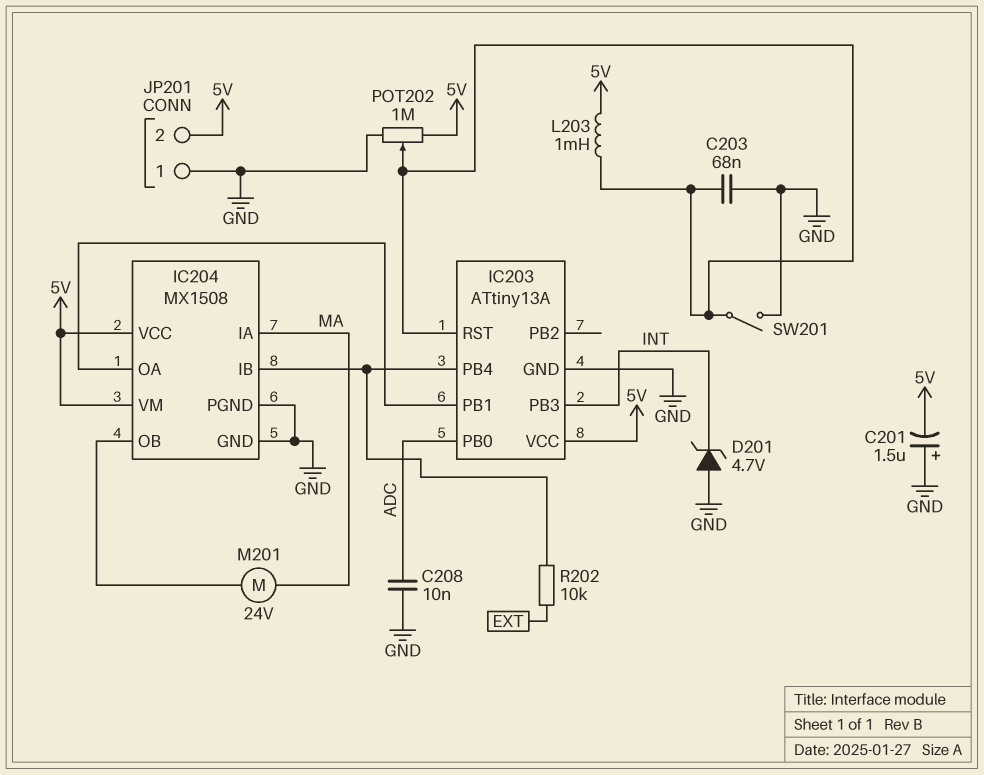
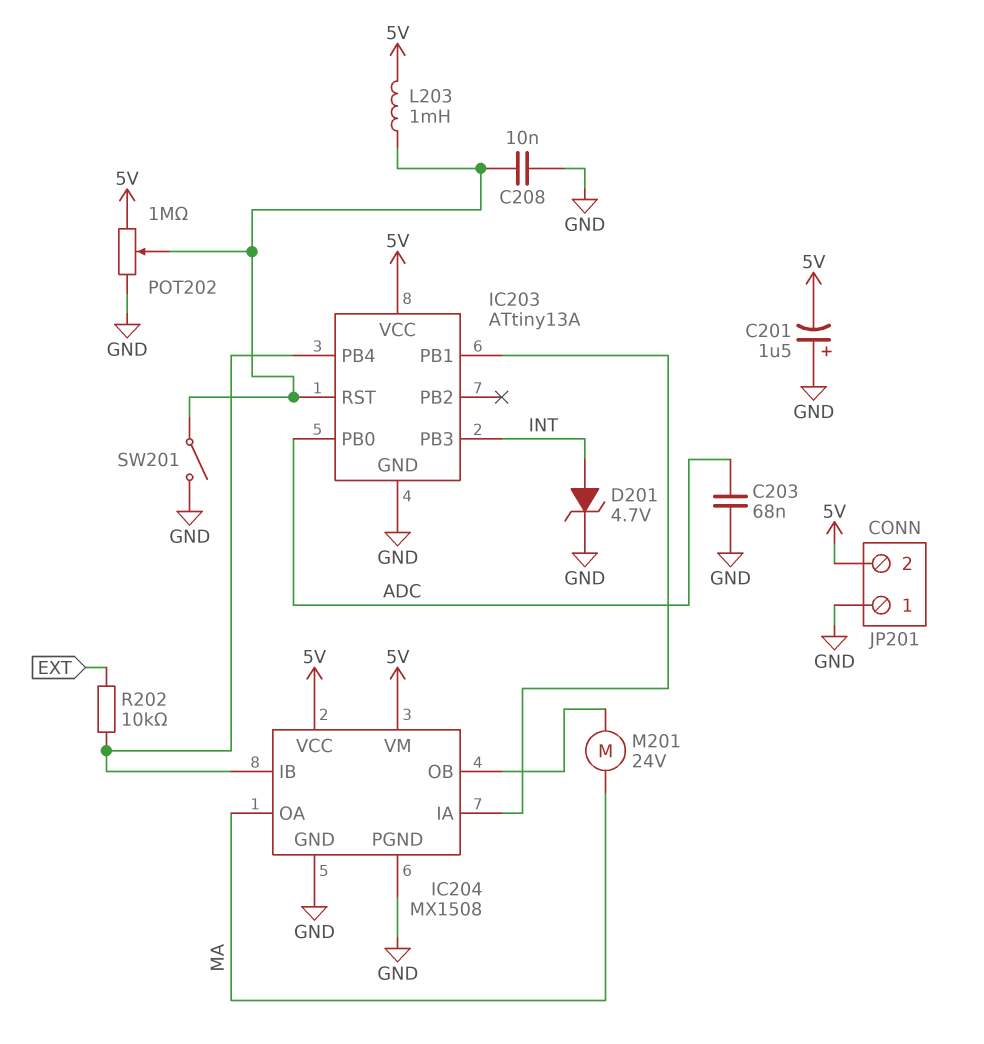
C203: 68nF (GND, IC203/RST) -> 68nF (ADC, GND)
C208: 10nF (ADC, GND) -> 10nF (GND, IC203/RST)
D201: zener 4.7V (A GND, K INT) -> zener 4.7V (A INT, K GND)
IC204 pin IA: MA -> IC203/PB1
IC204 pin OA: IC203/PB1 -> MA

